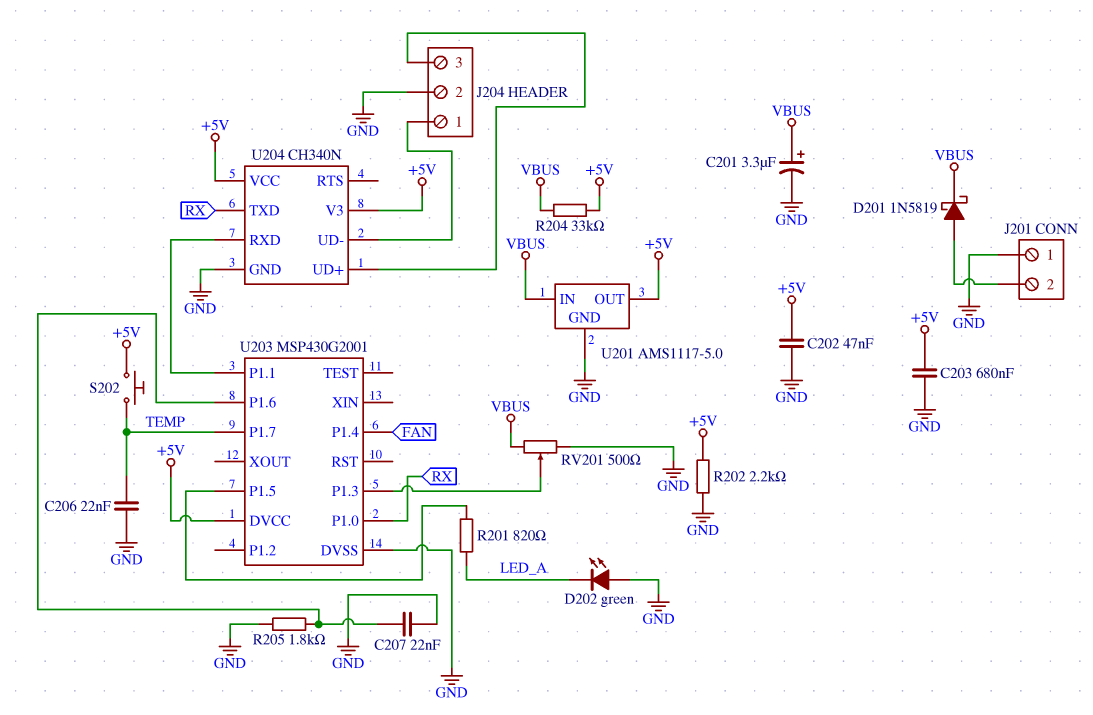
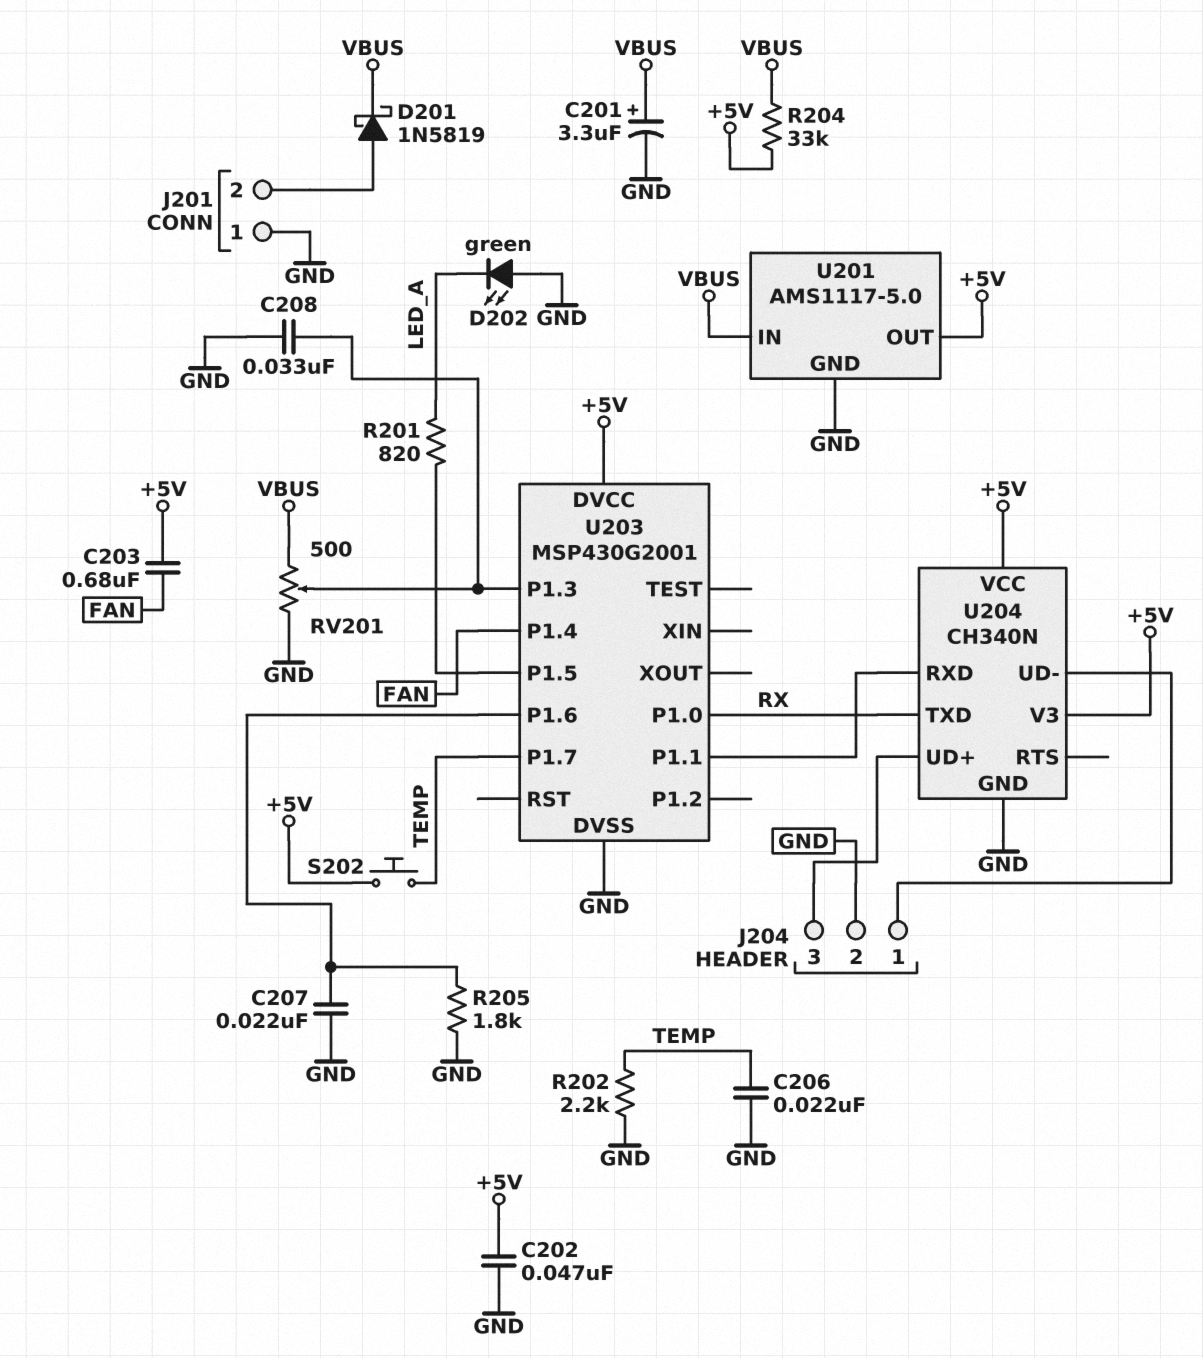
C203: 680nF (+5V, GND) -> 680nF (+5V, FAN)
C208: none -> 33nF (GND, U203/P1.3)
R202: 2.2k (+5V, GND) -> 2.2k (GND, TEMP)

